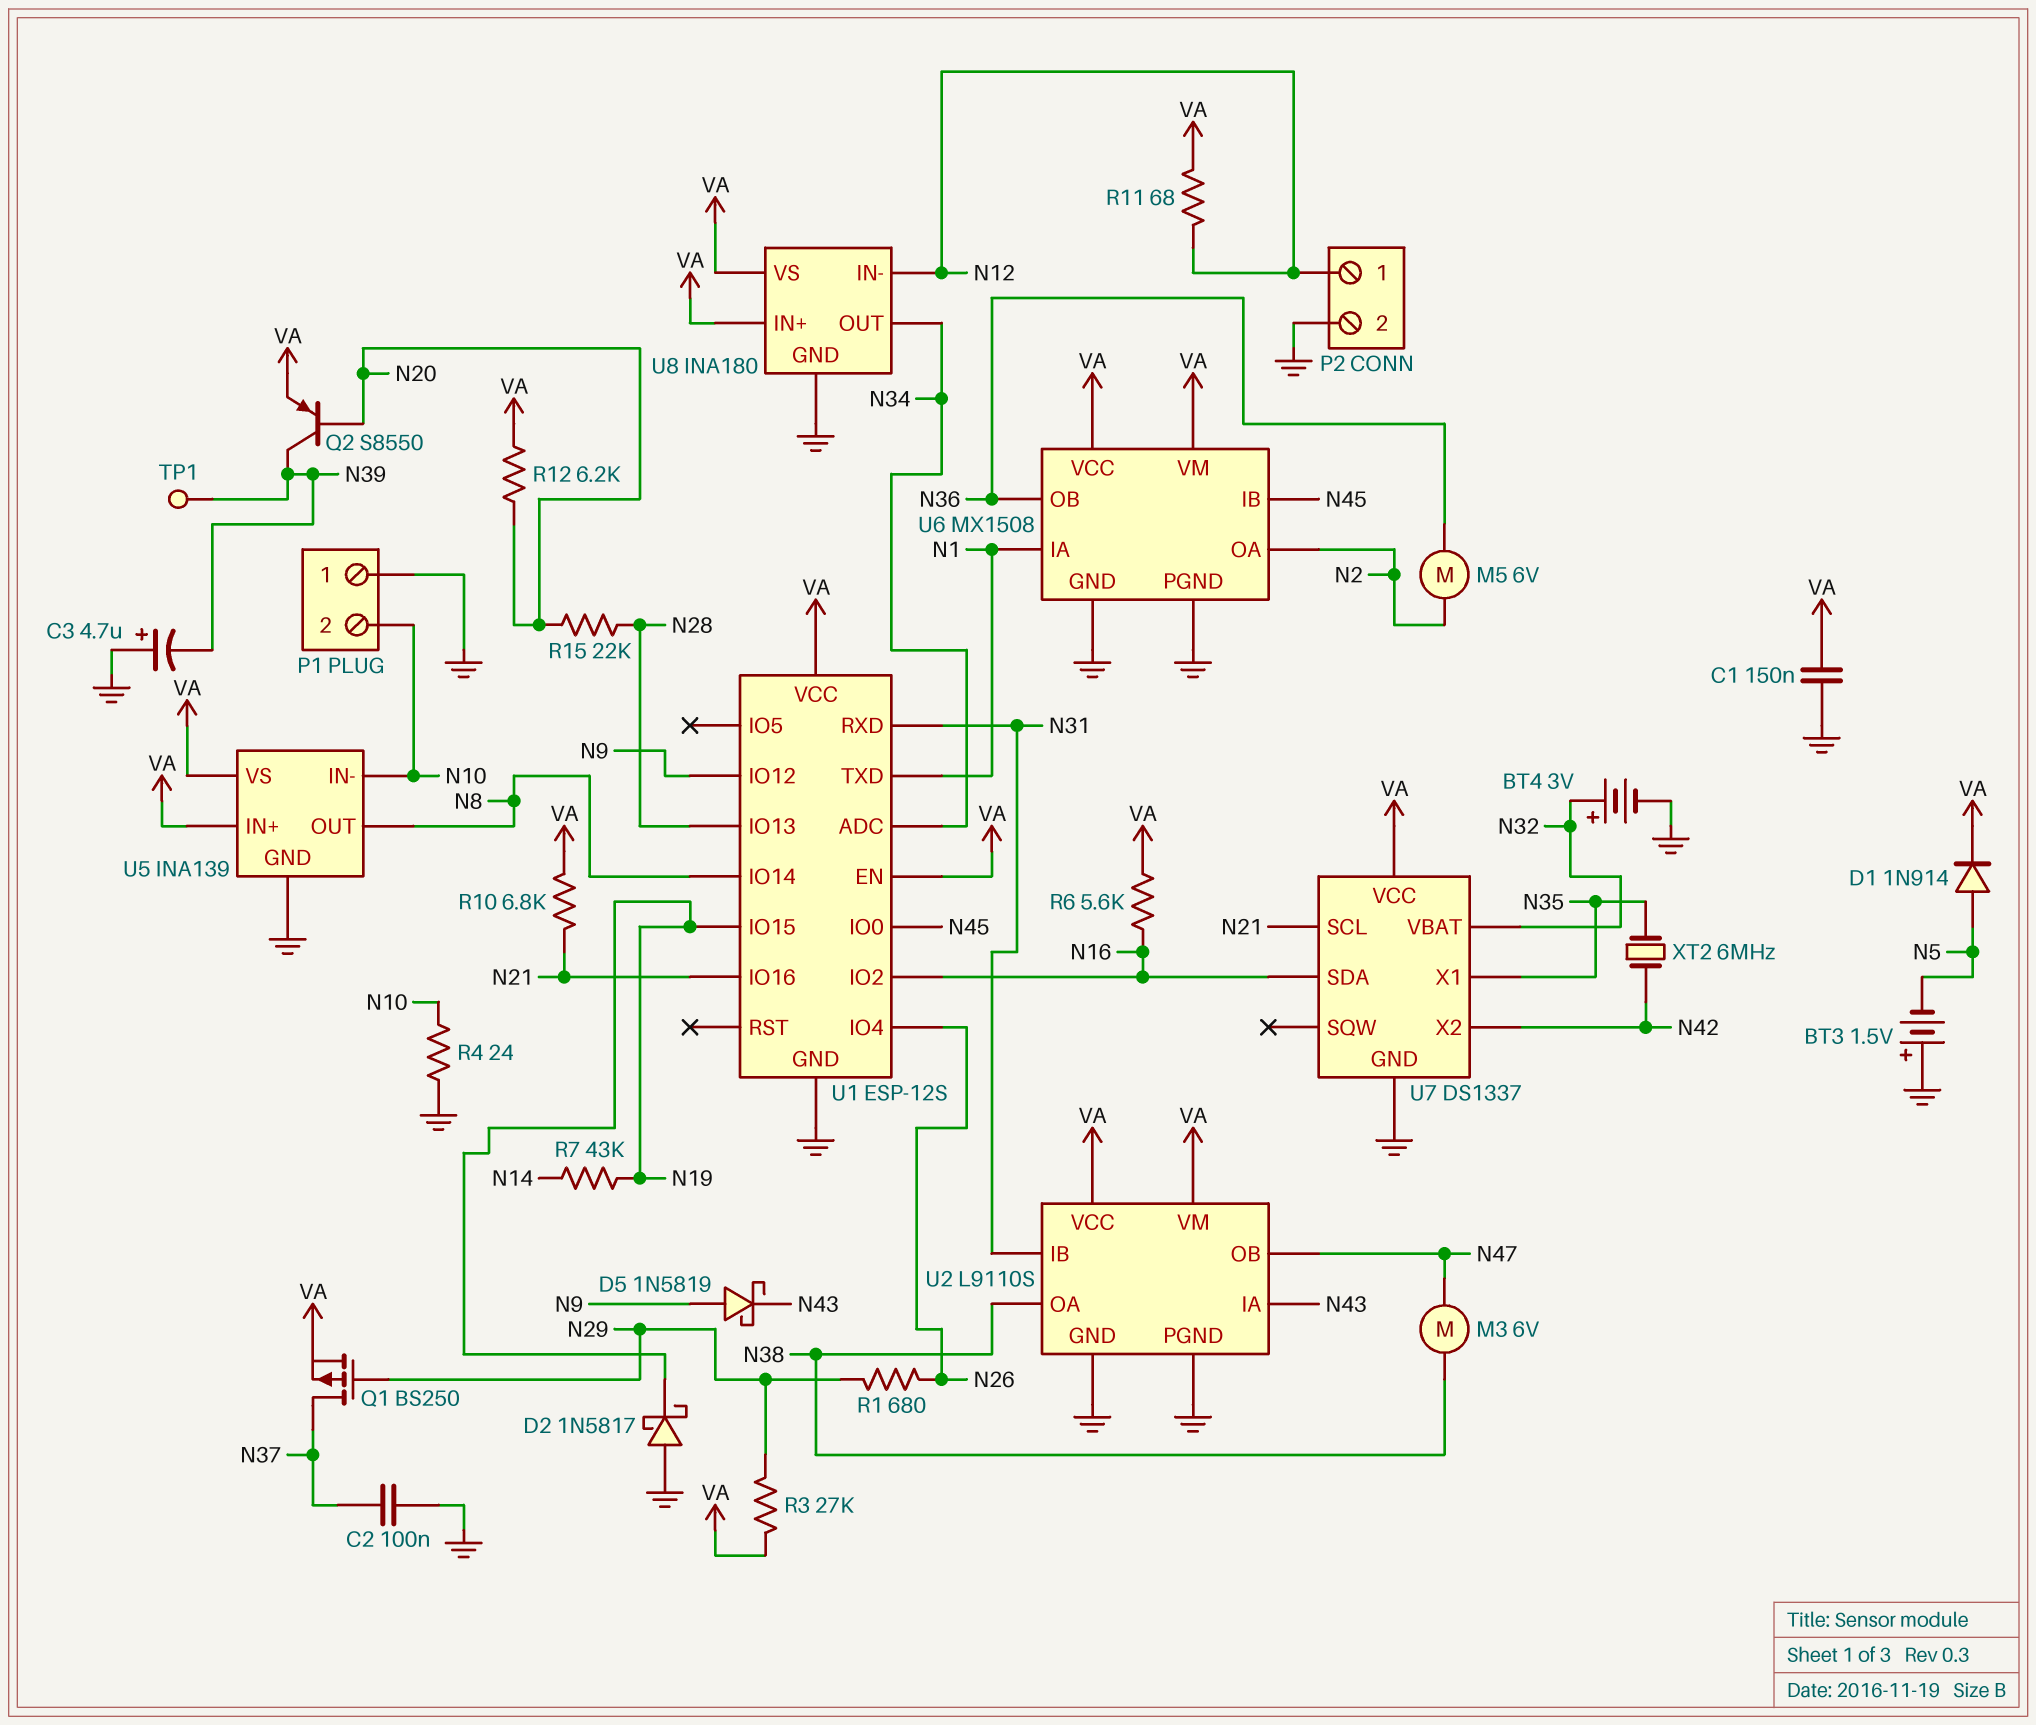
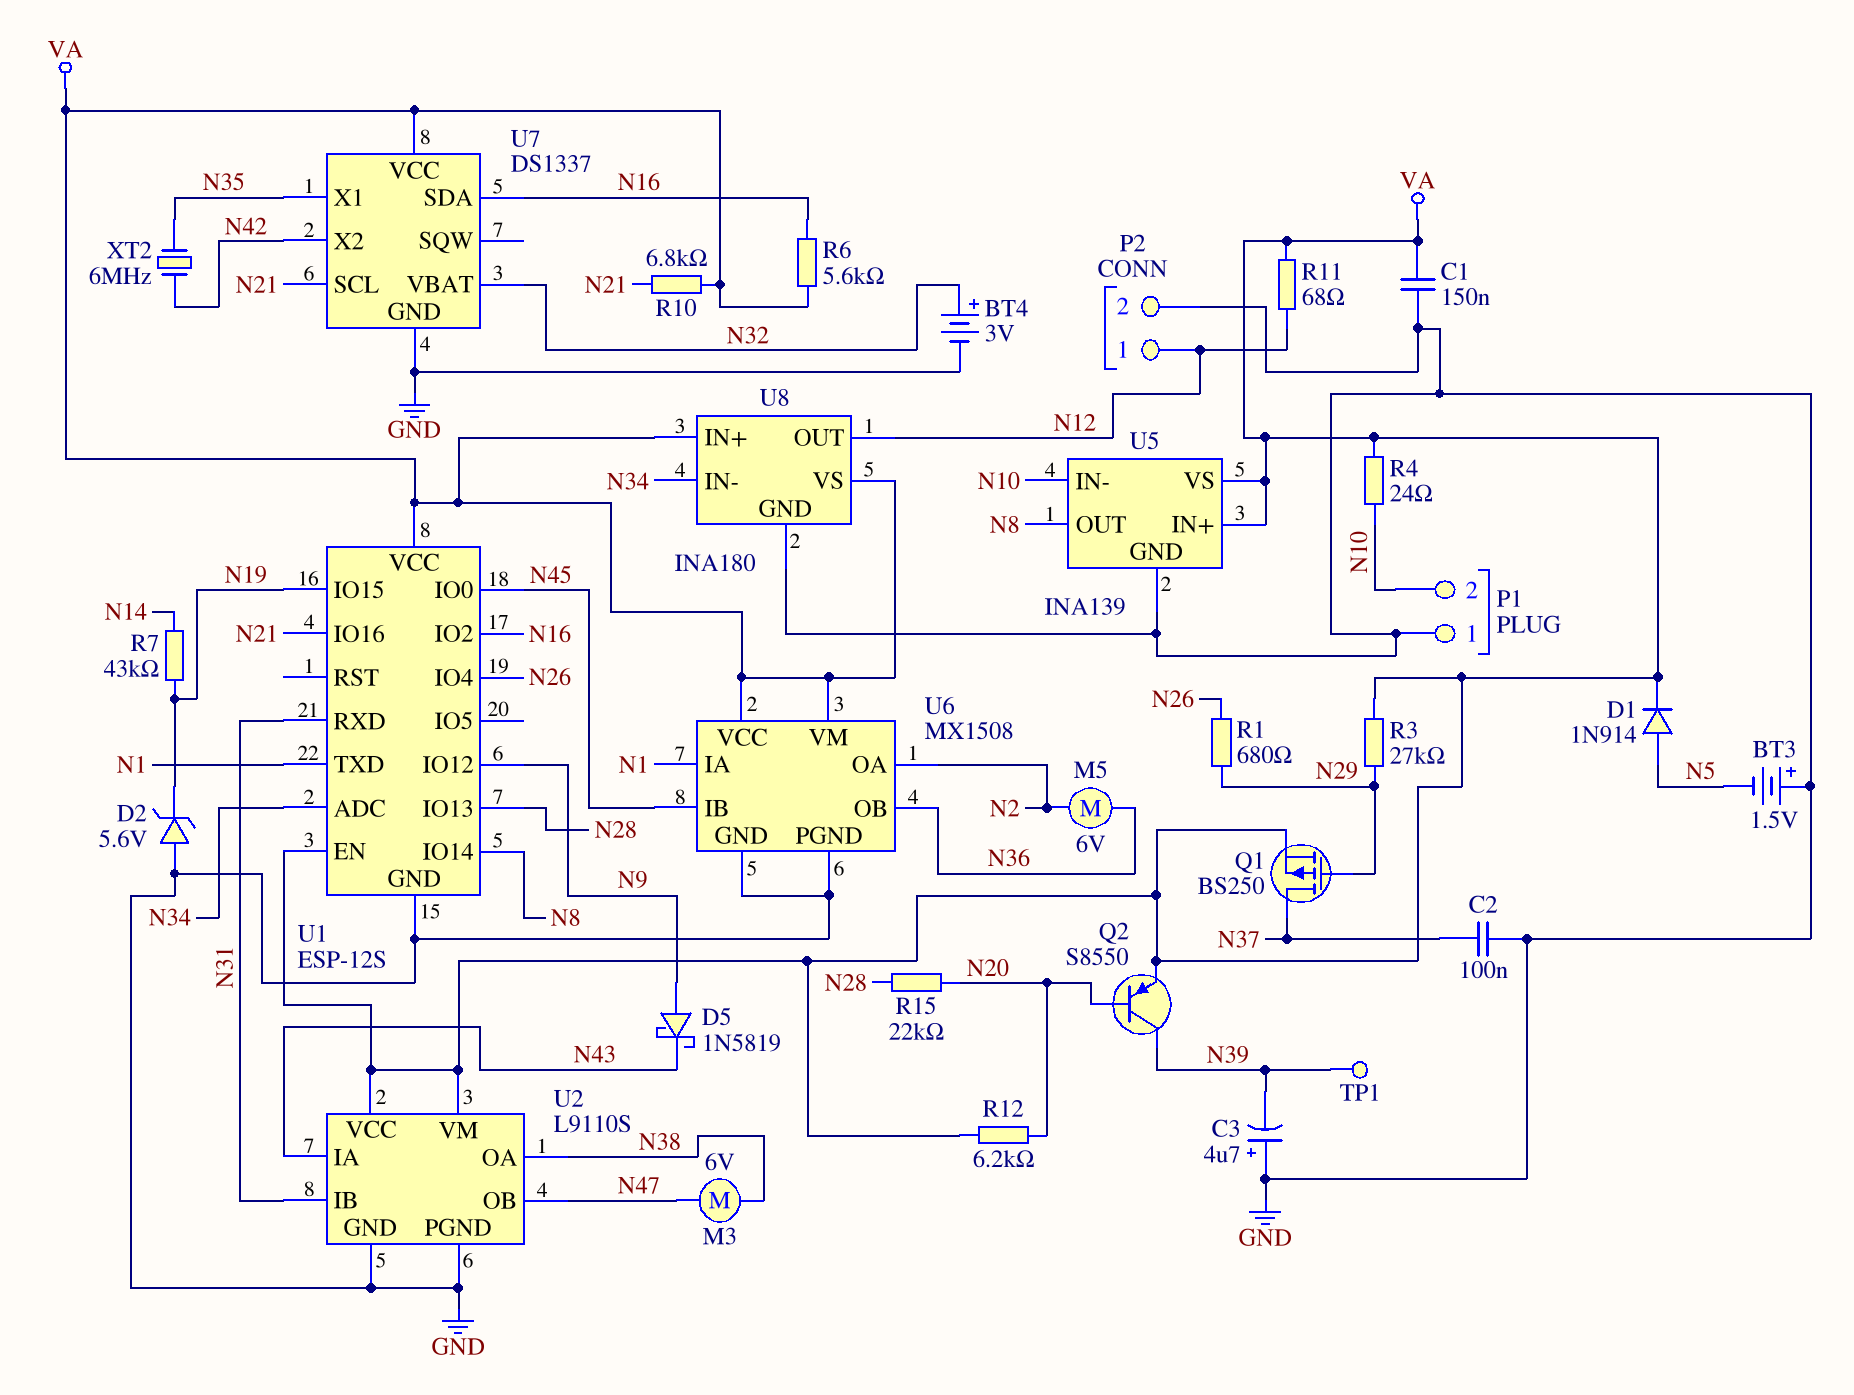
D2: schottky 1N5817 (A GND, K N19) -> zener 5.6V (A GND, K N19)
R4: 24 (GND, N10) -> 24 (N10, VA)
U8 pin IN-: N12 -> N34
U8 pin OUT: N34 -> N12

